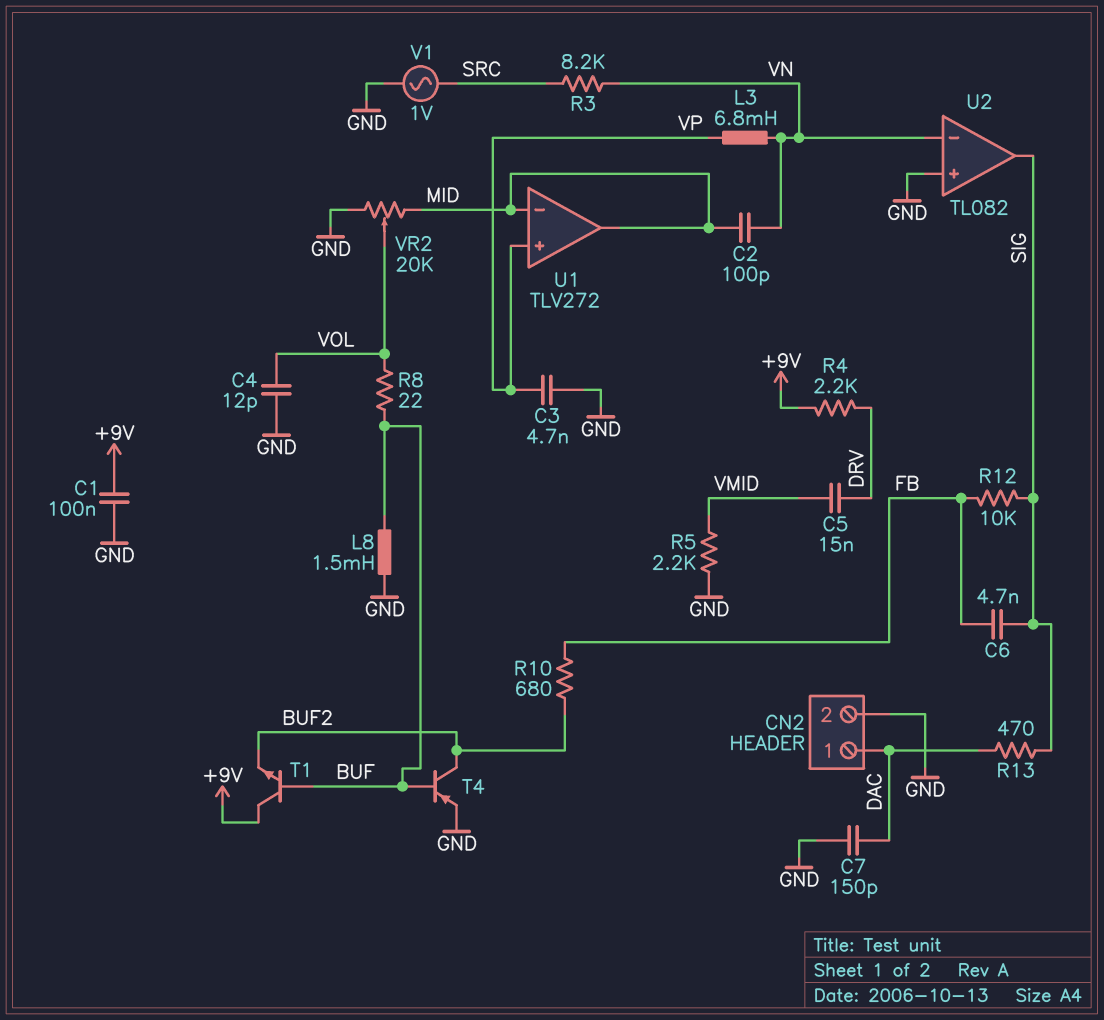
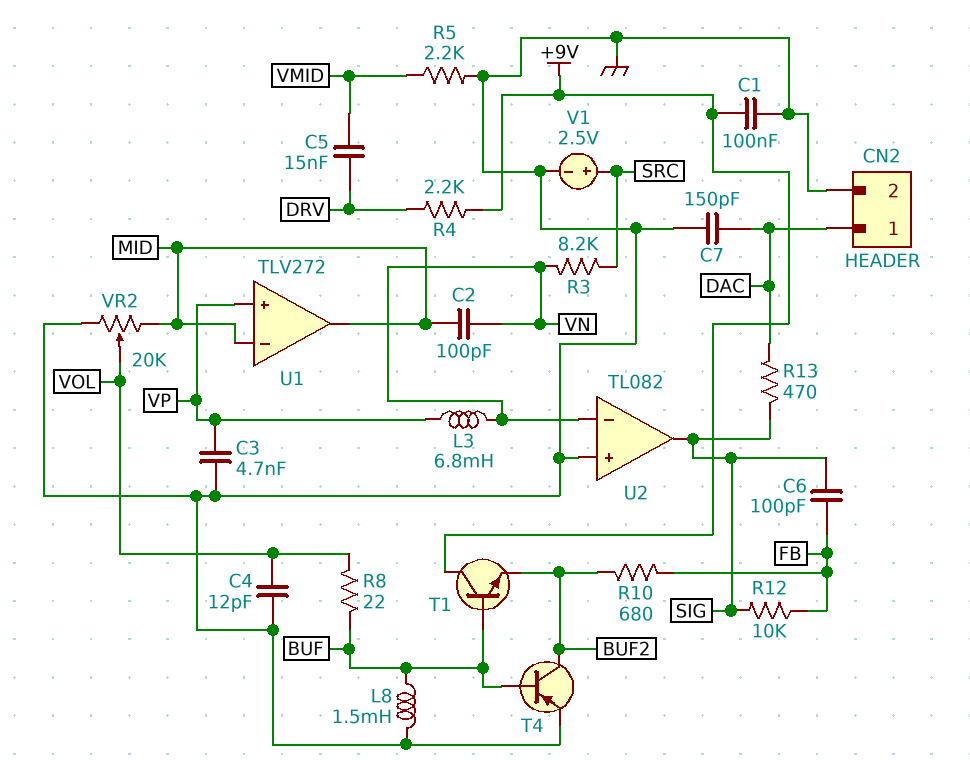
C6: 4.7nF (FB, SIG) -> 100pF (FB, SIG)
V1: AC 1V (GND, SRC) -> 2.5V (plus SRC, minus GND)

